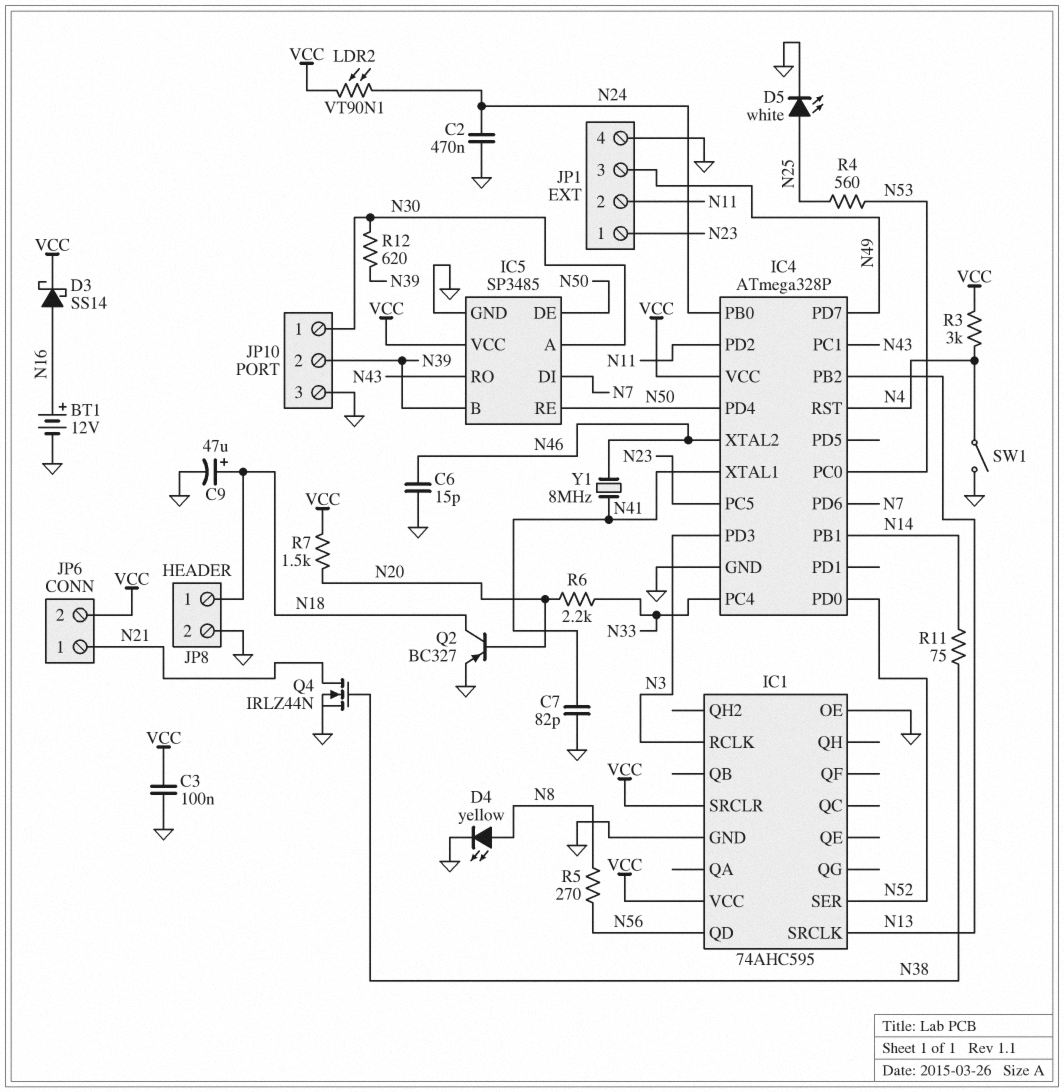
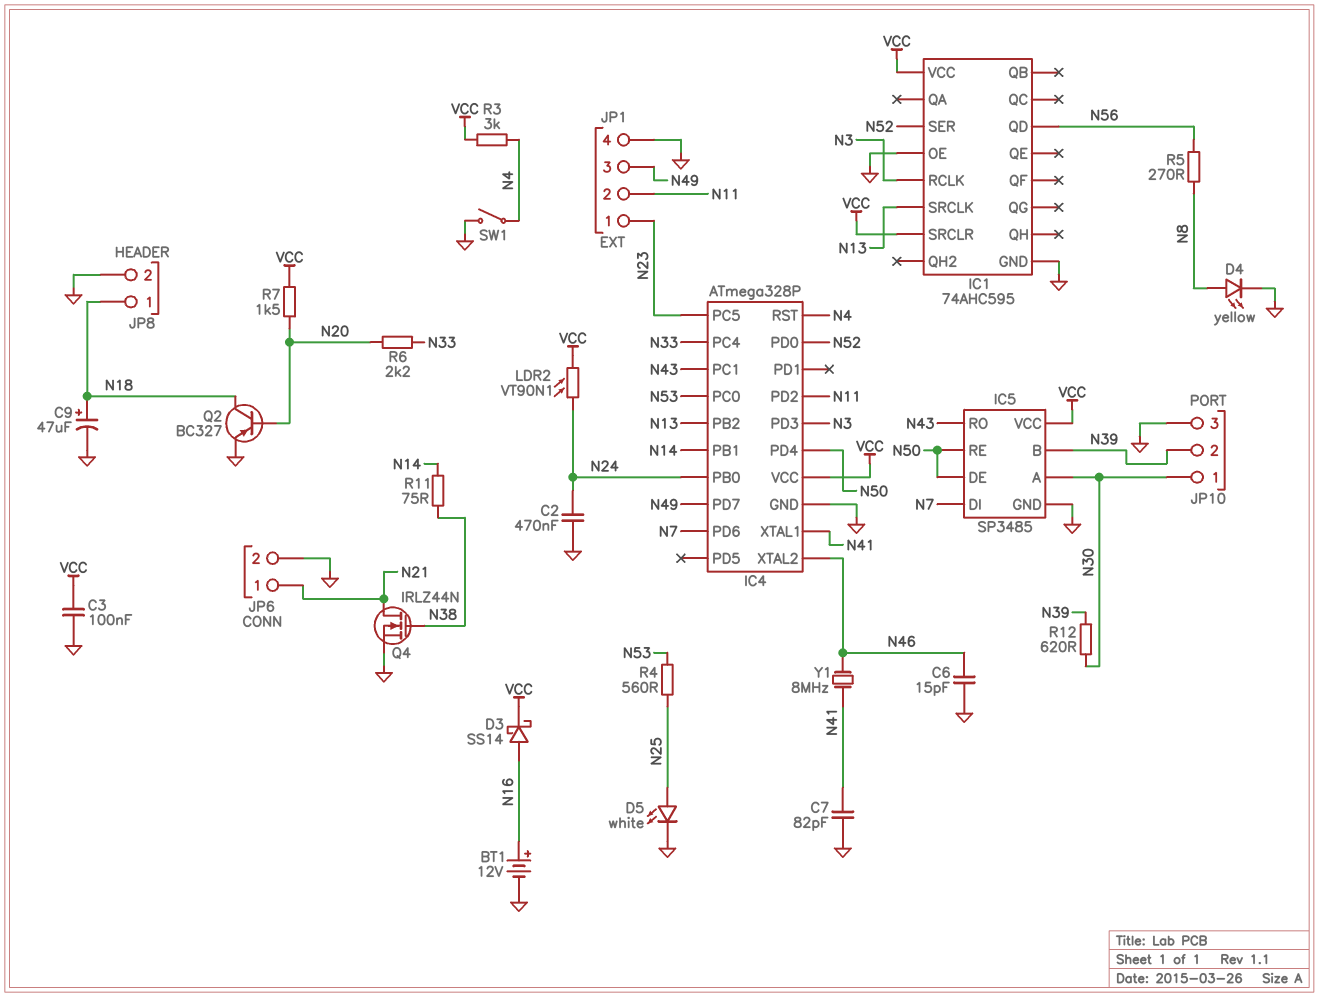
JP6 pin 2: VCC -> GND

